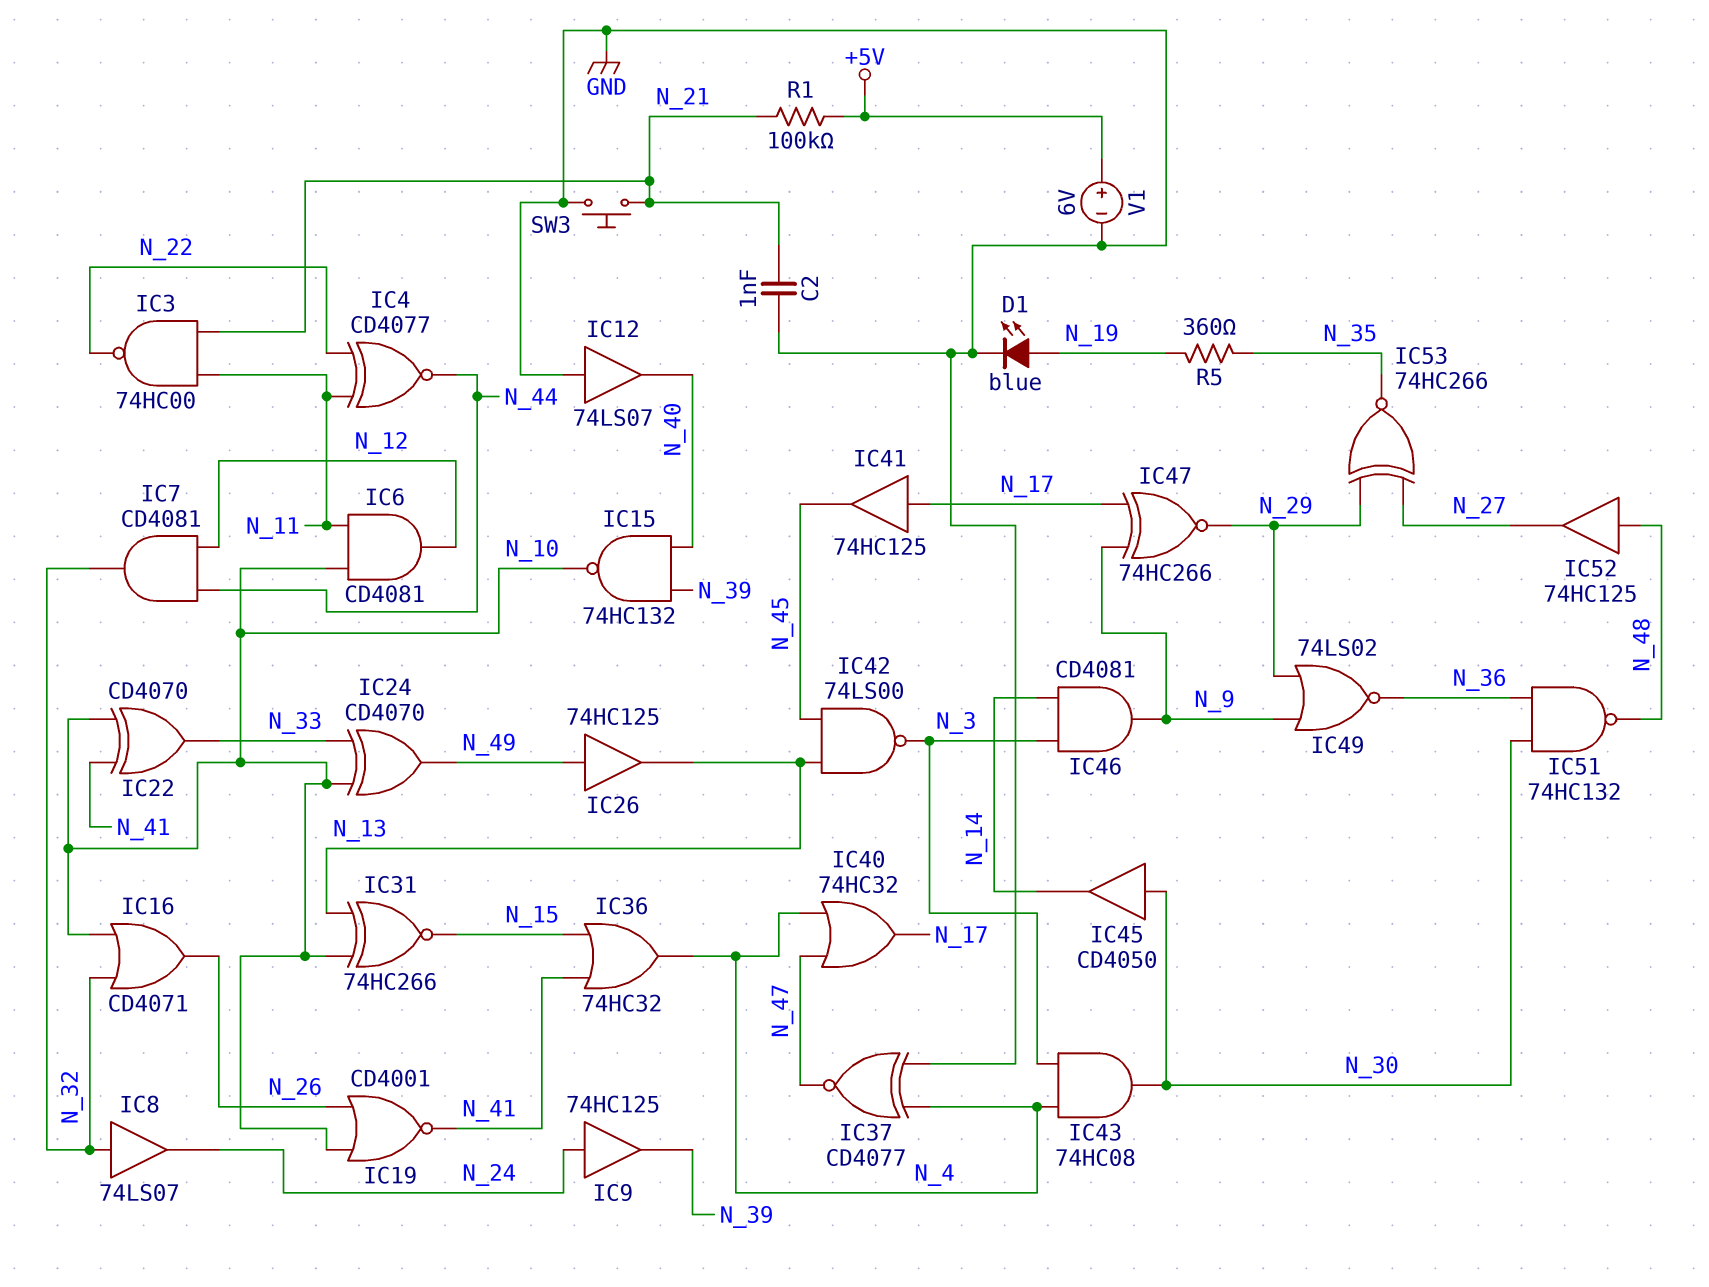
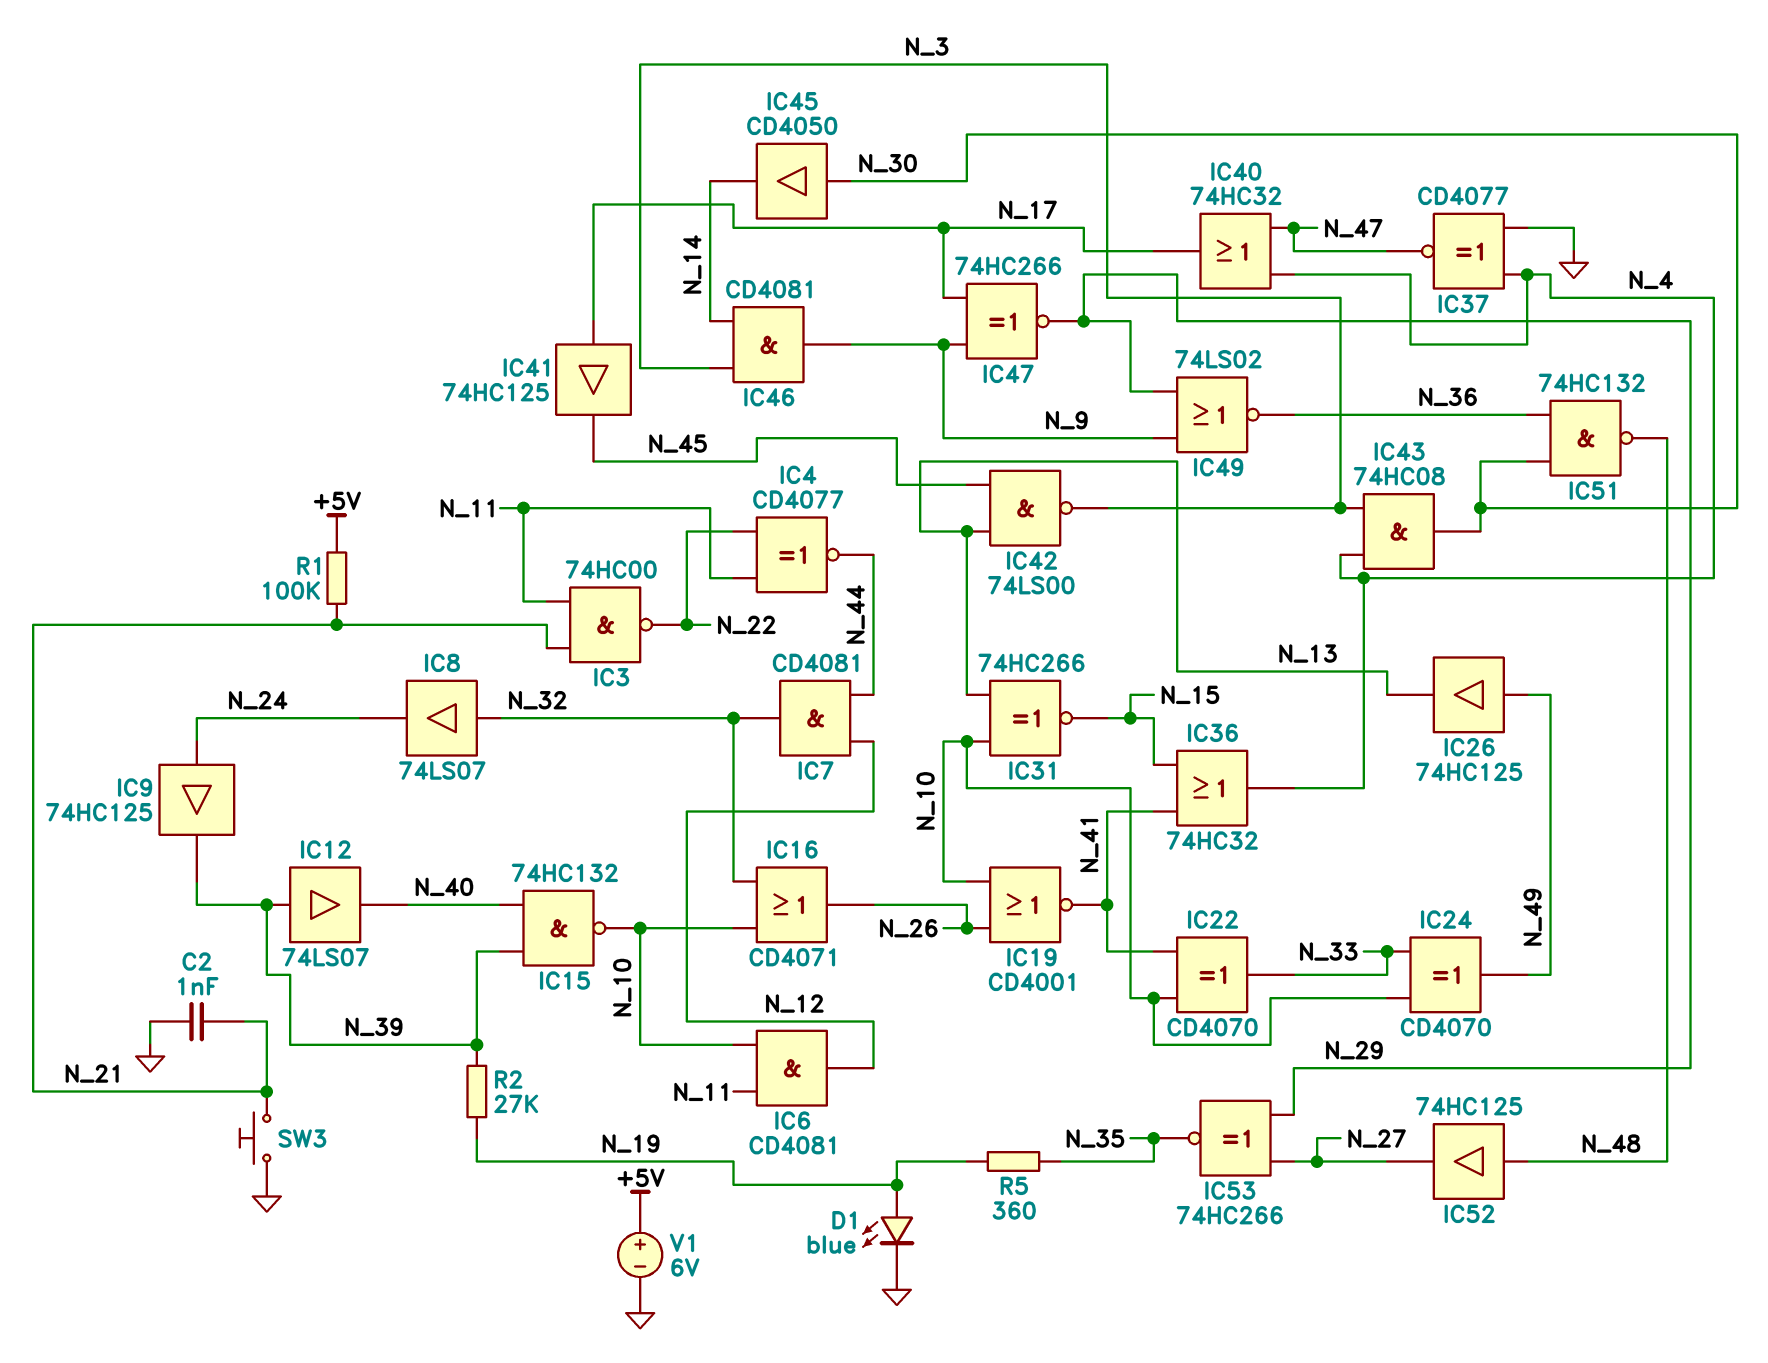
IC12: buffer 74LS07 (in GND, out N_40) -> buffer 74LS07 (in N_39, out N_40)
R2: none -> 27k (N_19, N_39)

